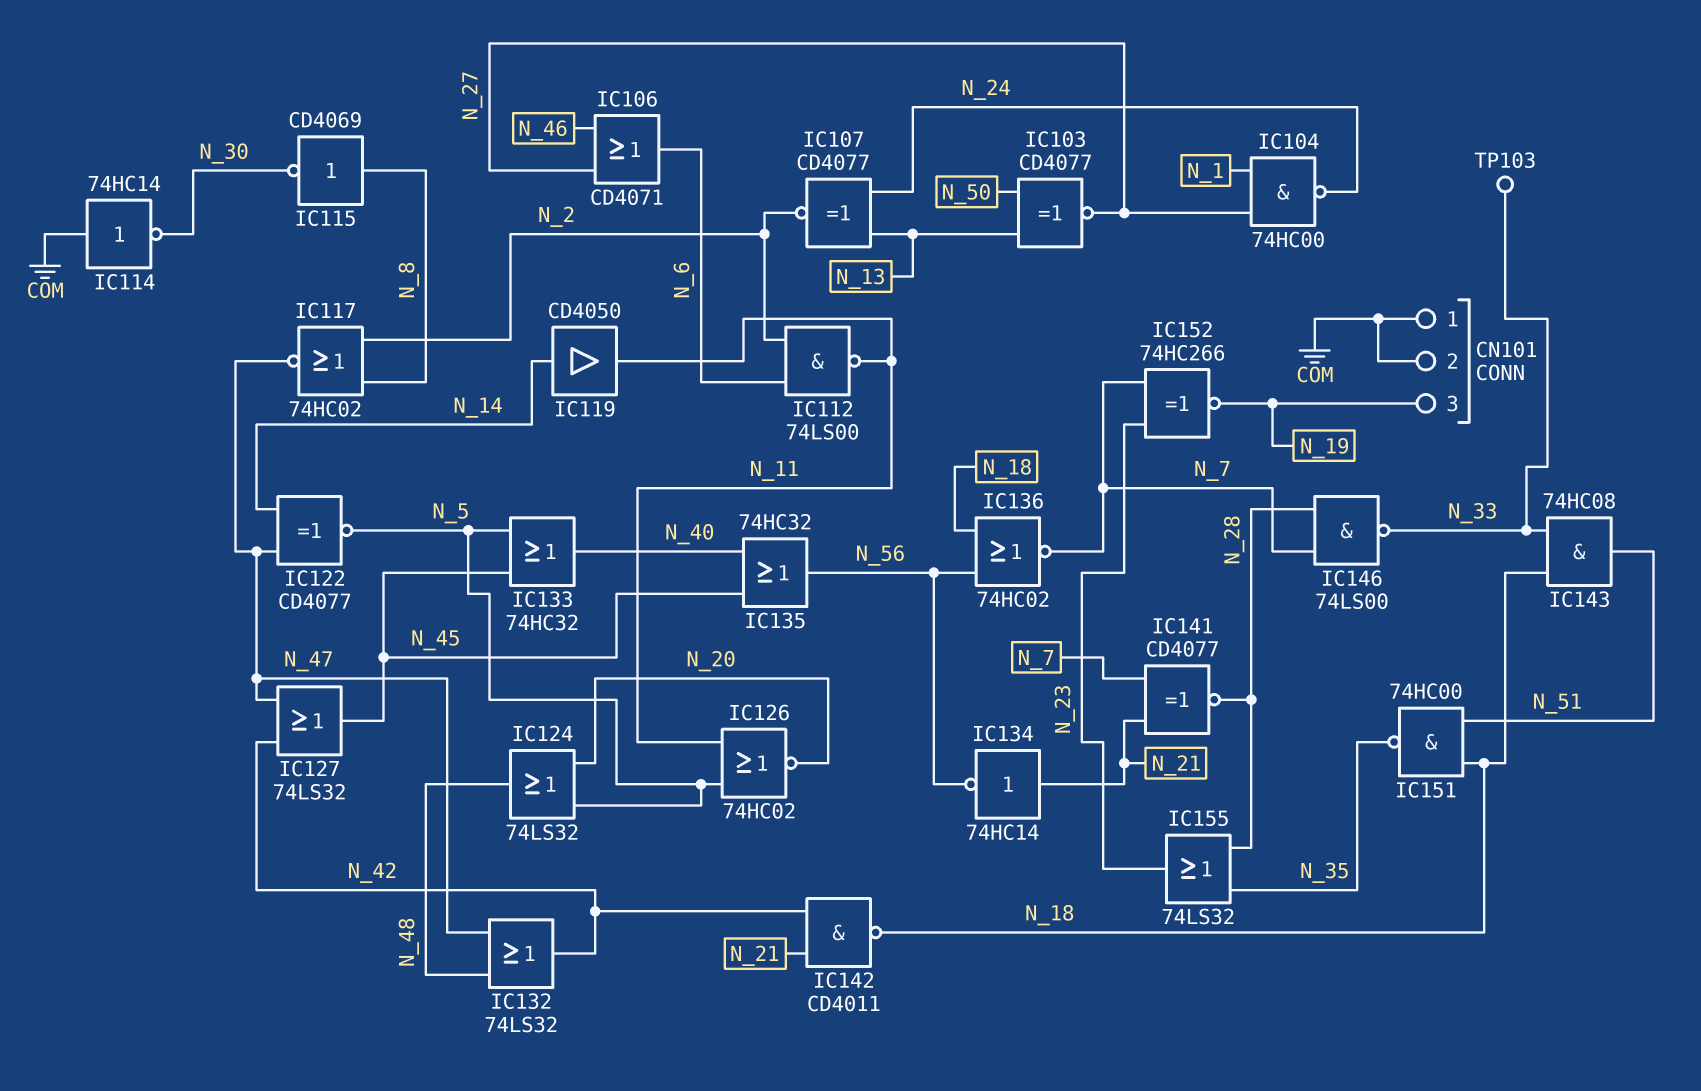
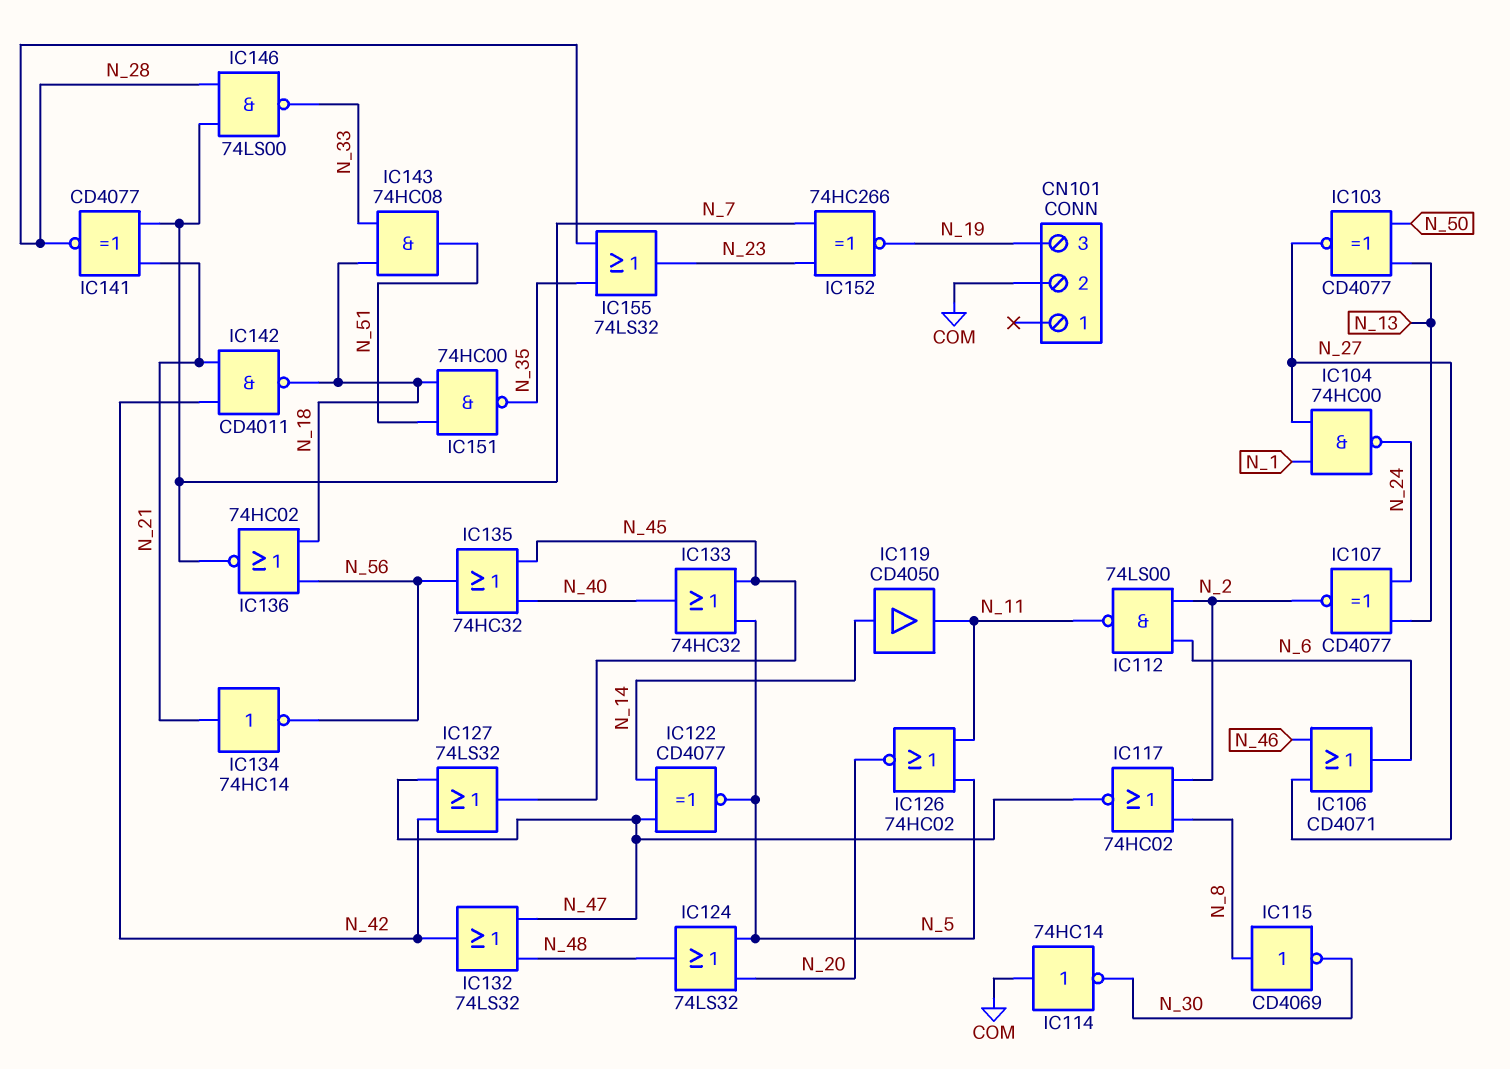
CN101 pin 1: COM -> none
TP103: test point (N_33) -> none

